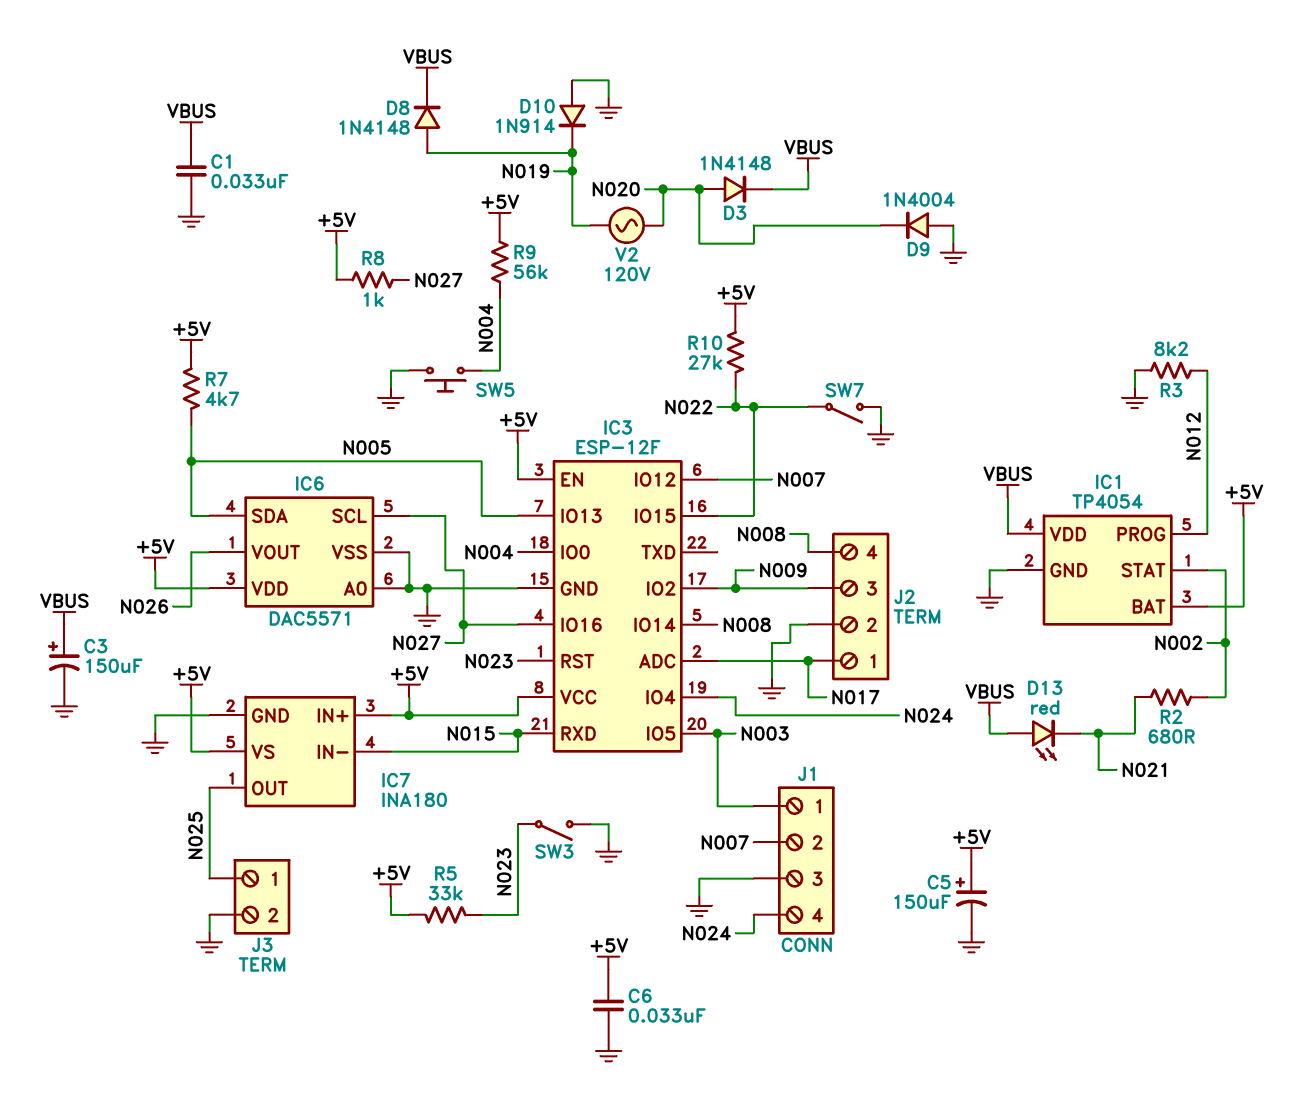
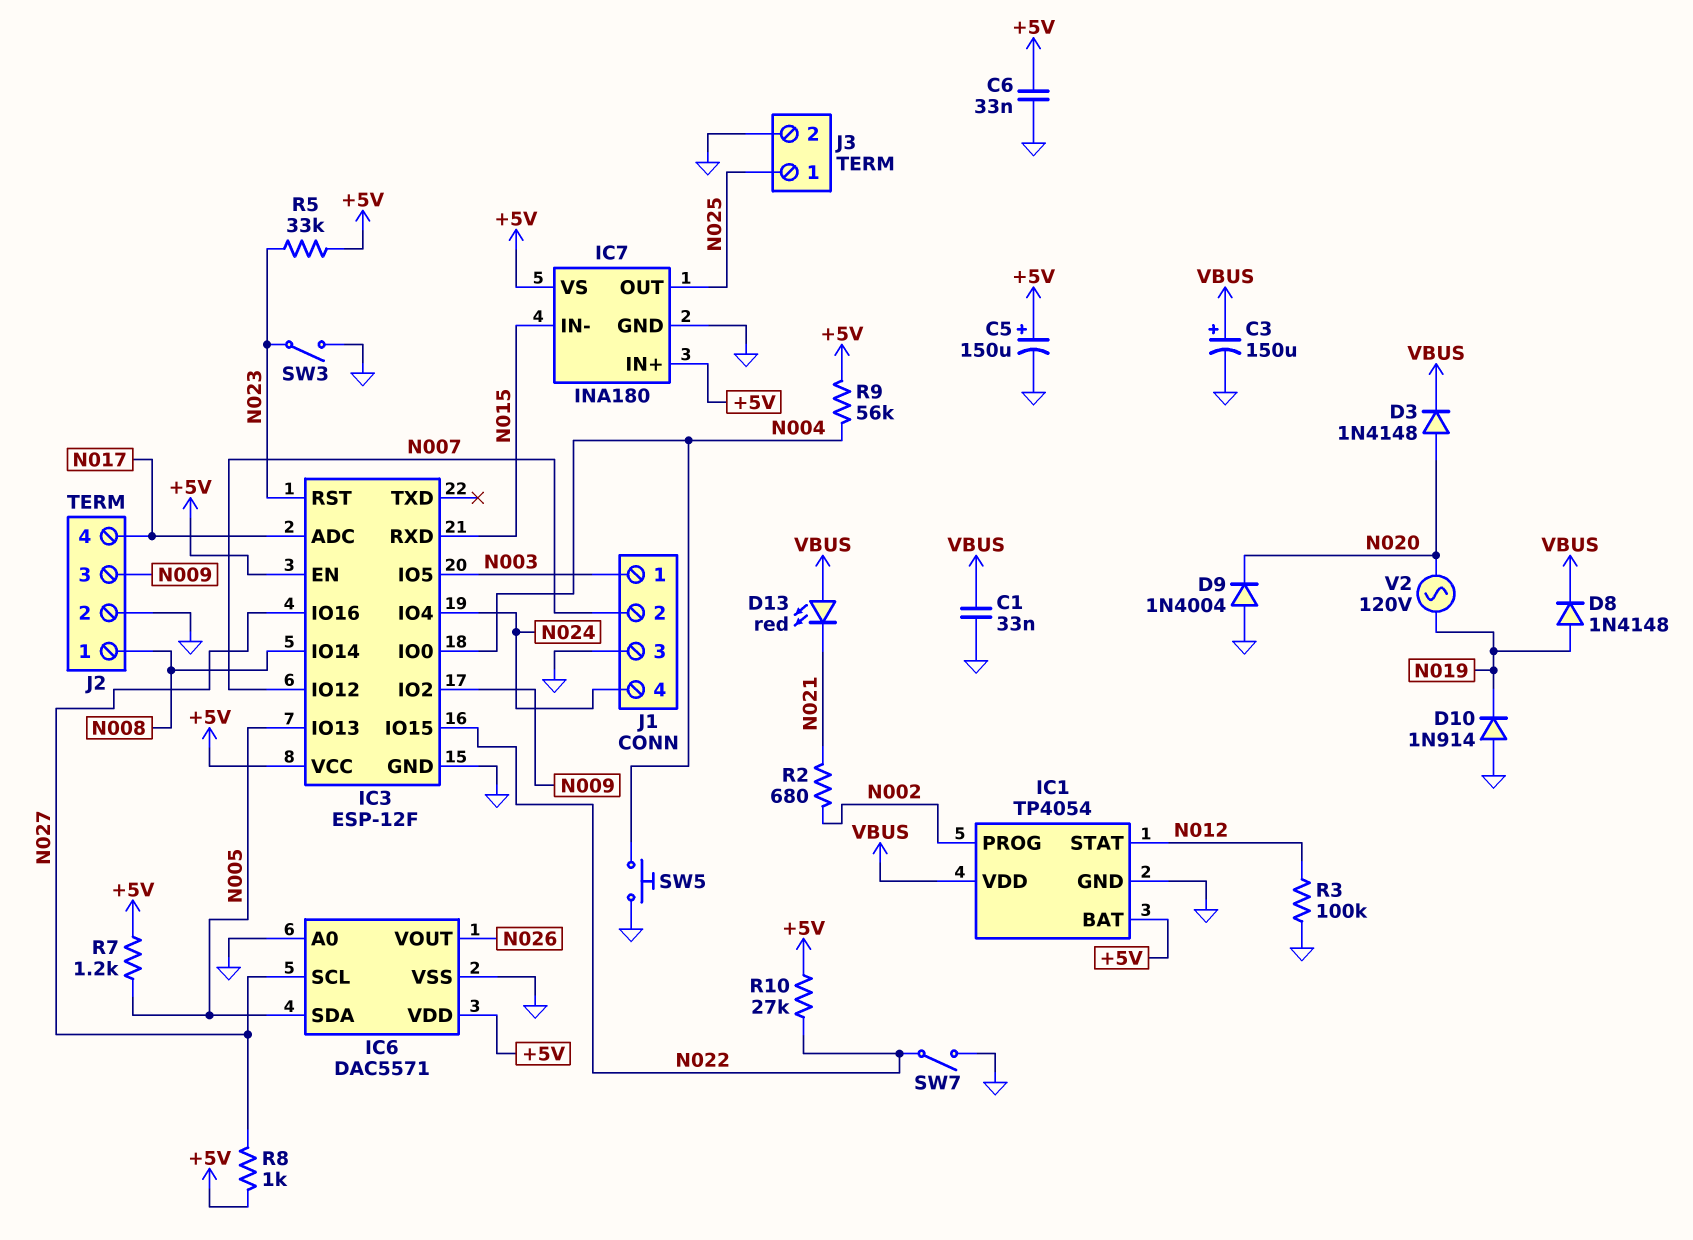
IC1 pin PROG: N012 -> N002
IC1 pin STAT: N002 -> N012
J2 pin 1: N017 -> N008
J2 pin 4: N008 -> N017
R3: 8.2k (GND, N012) -> 100k (GND, N012)
R7: 4.7k (+5V, N005) -> 1.2k (+5V, N005)

